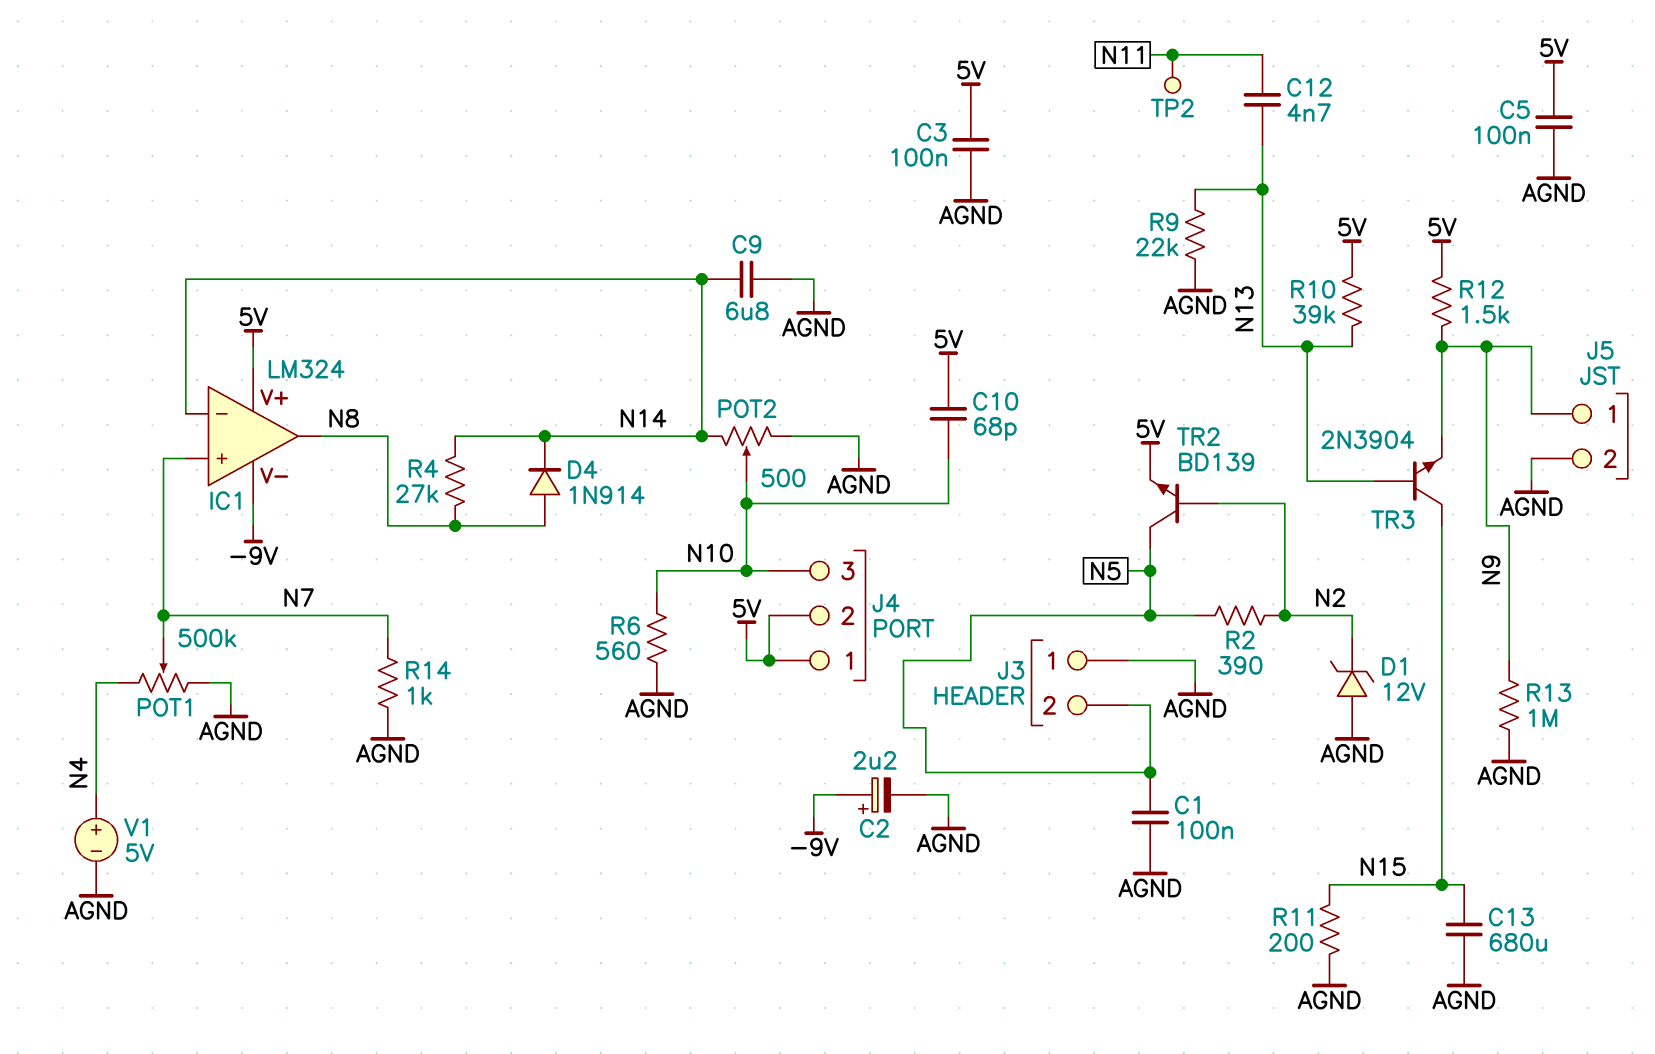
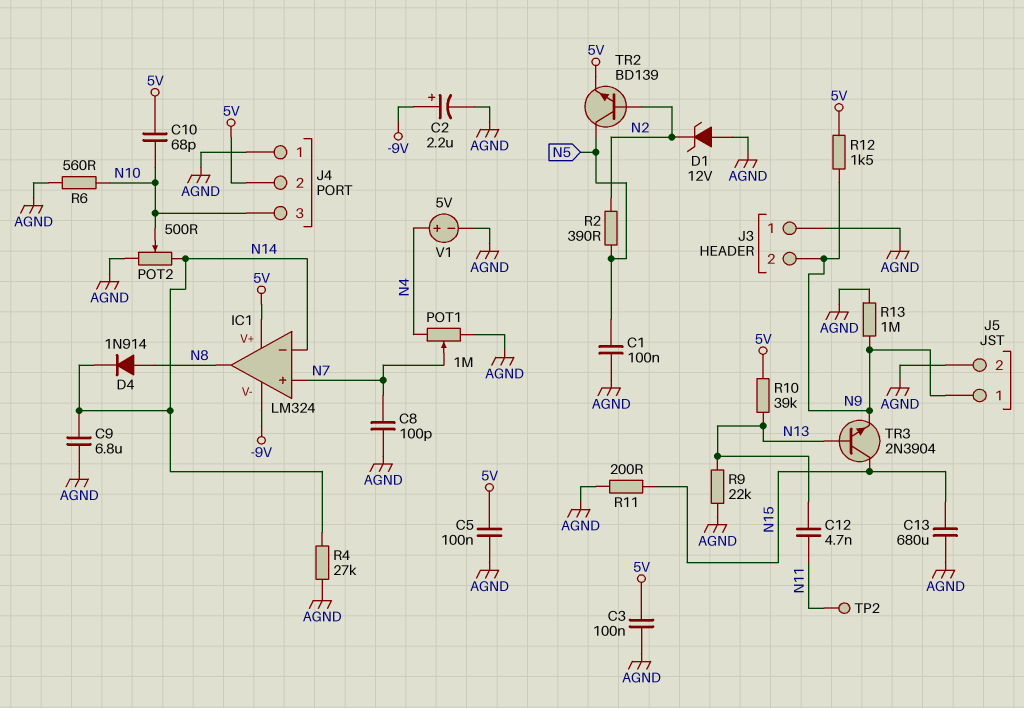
C8: none -> 100pF (AGND, N7)
J3 pin 2: N5 -> N9
J4 pin 1: 5V -> AGND
POT1: 500k (AGND, N4, wiper N7) -> 1M (AGND, N4, wiper N7)
R4: 27k (N8, N14) -> 27k (AGND, N14)
R14: 1k (AGND, N7) -> none

